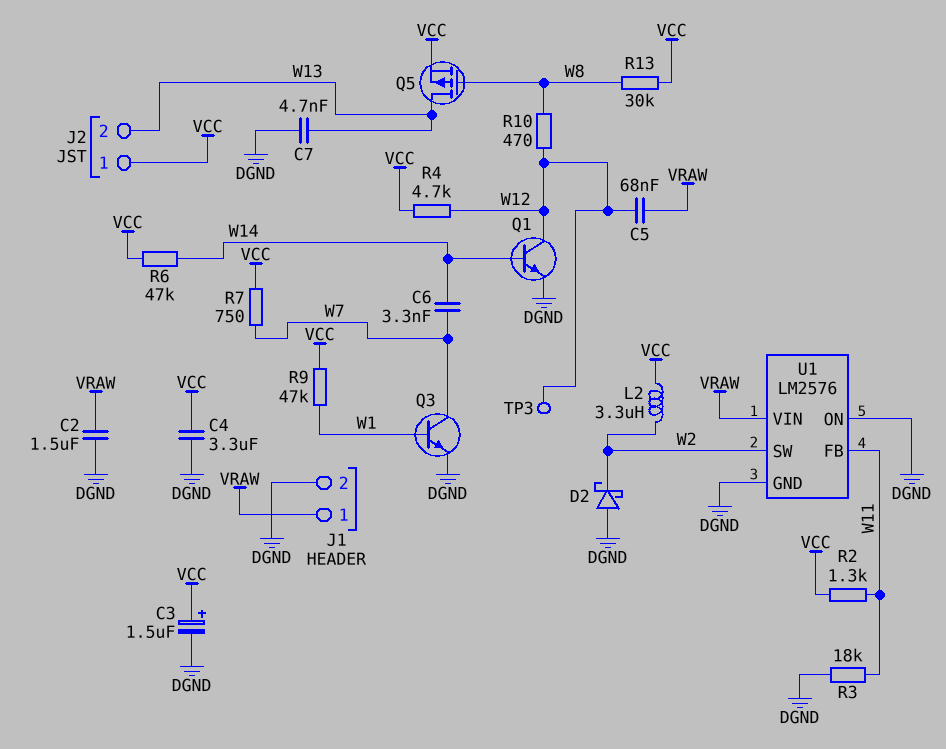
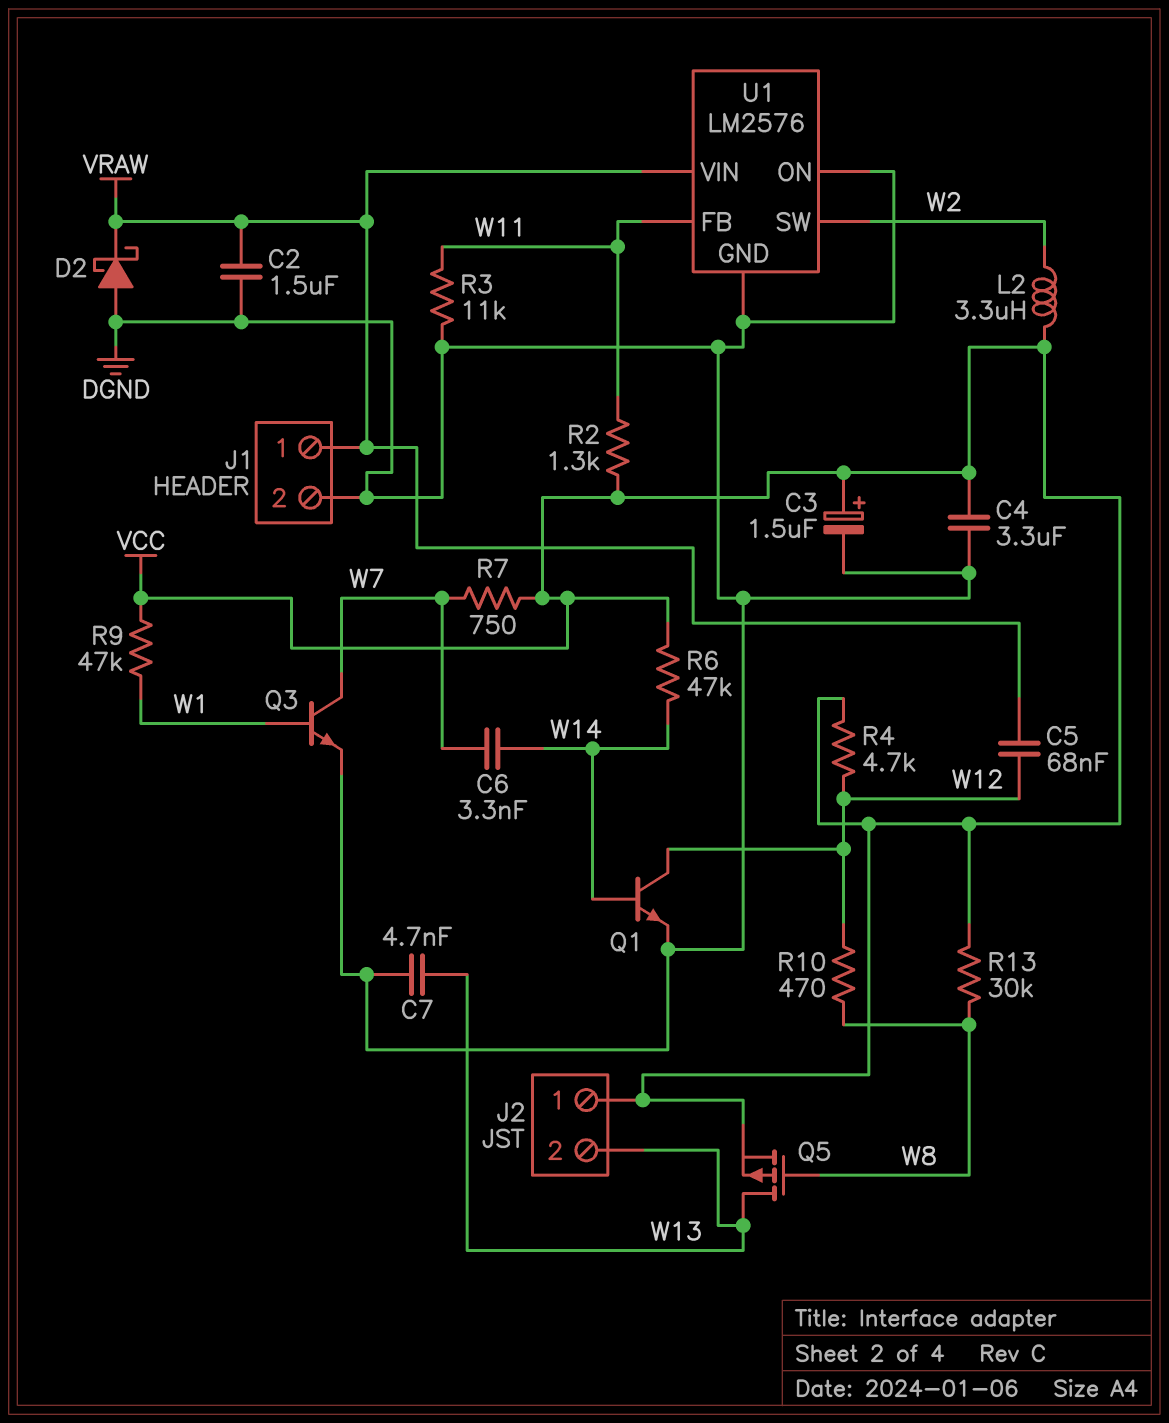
D2: schottky (A DGND, K W2) -> schottky (A DGND, K VRAW)
R3: 18k (DGND, W11) -> 11k (DGND, W11)
TP3: test point (W12) -> none

